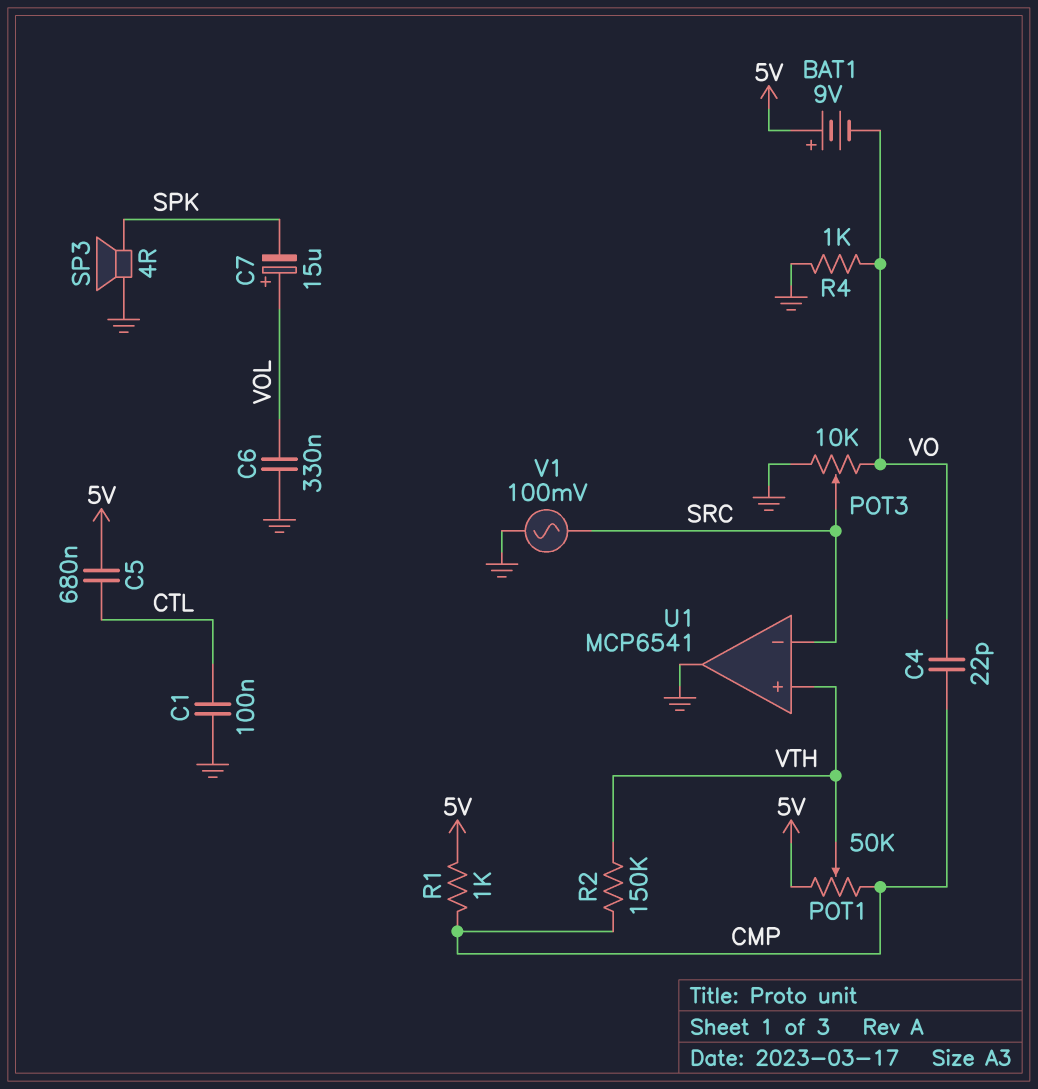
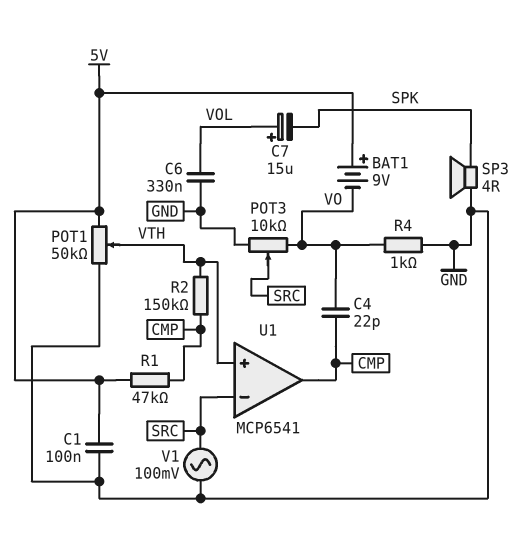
C1: 100nF (CTL, GND) -> 100nF (5V, GND)
C5: 680nF (5V, CTL) -> none
POT1: 50k (5V, CMP, wiper VTH) -> 50k (5V, GND, wiper VTH)
R1: 1k (5V, CMP) -> 47k (5V, CMP)
U1 pin out: GND -> CMP

